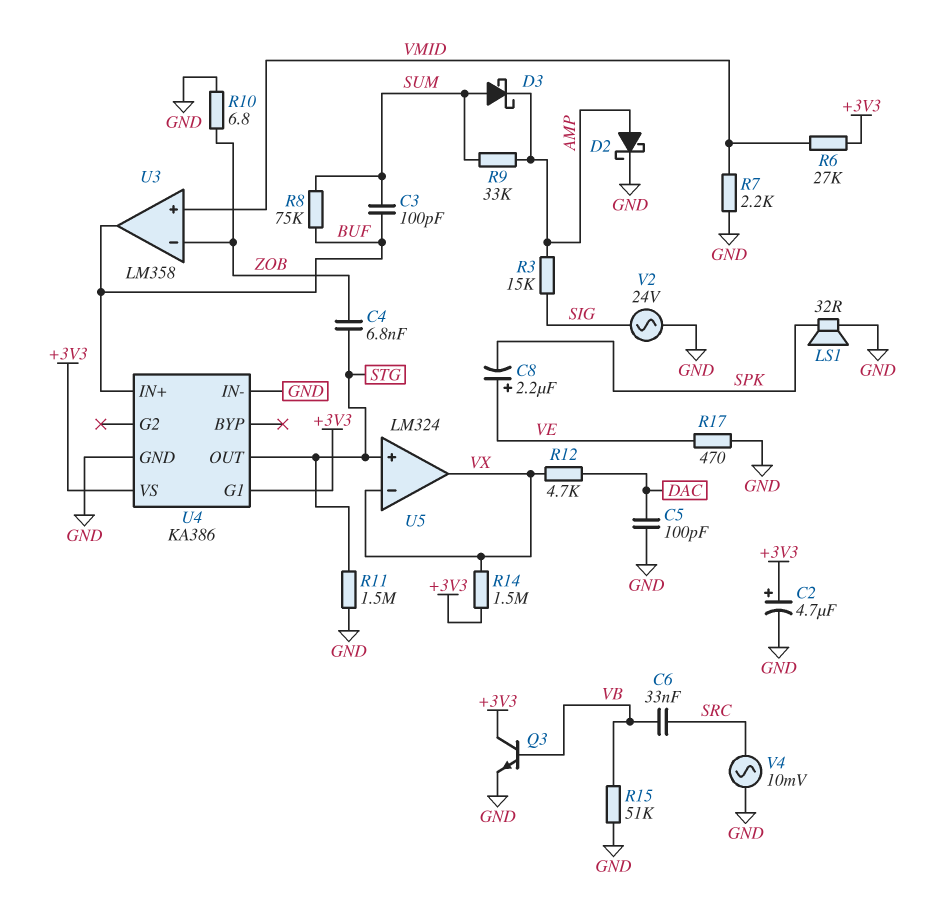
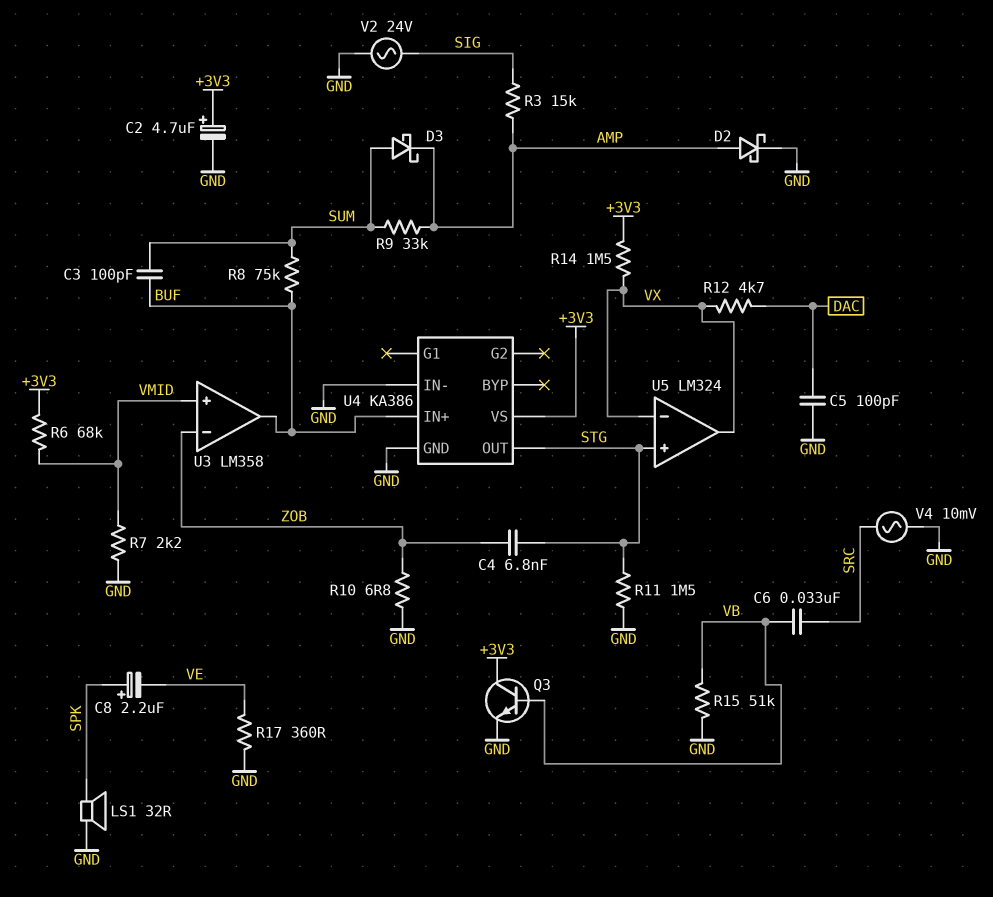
C8: 2.2uF (plus VE, minus SPK) -> 2.2uF (plus SPK, minus VE)
R6: 27k (+3V3, VMID) -> 68k (+3V3, VMID)
R17: 470 (GND, VE) -> 360 (GND, VE)
U4 pin G1: +3V3 -> none

